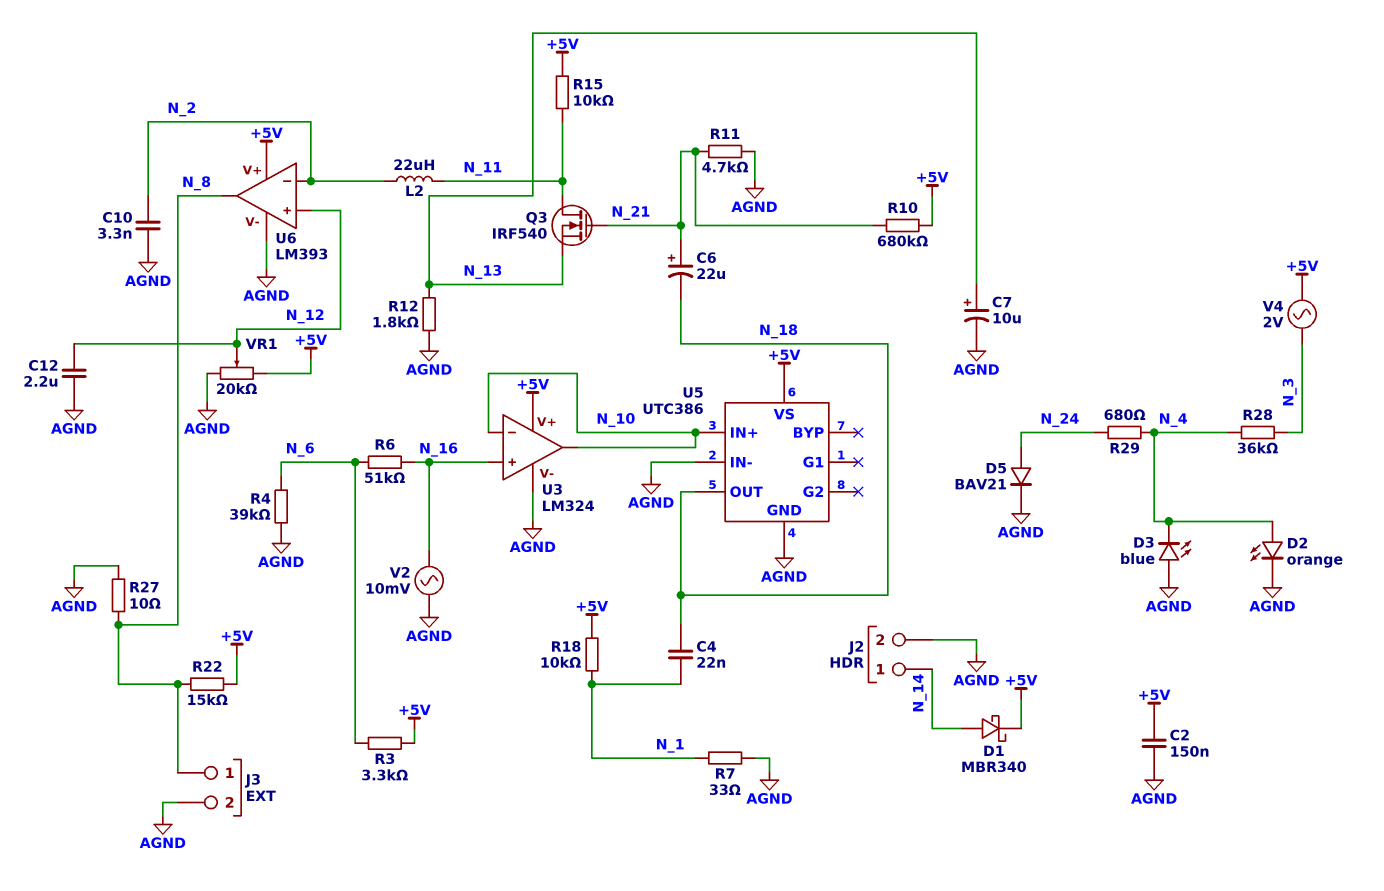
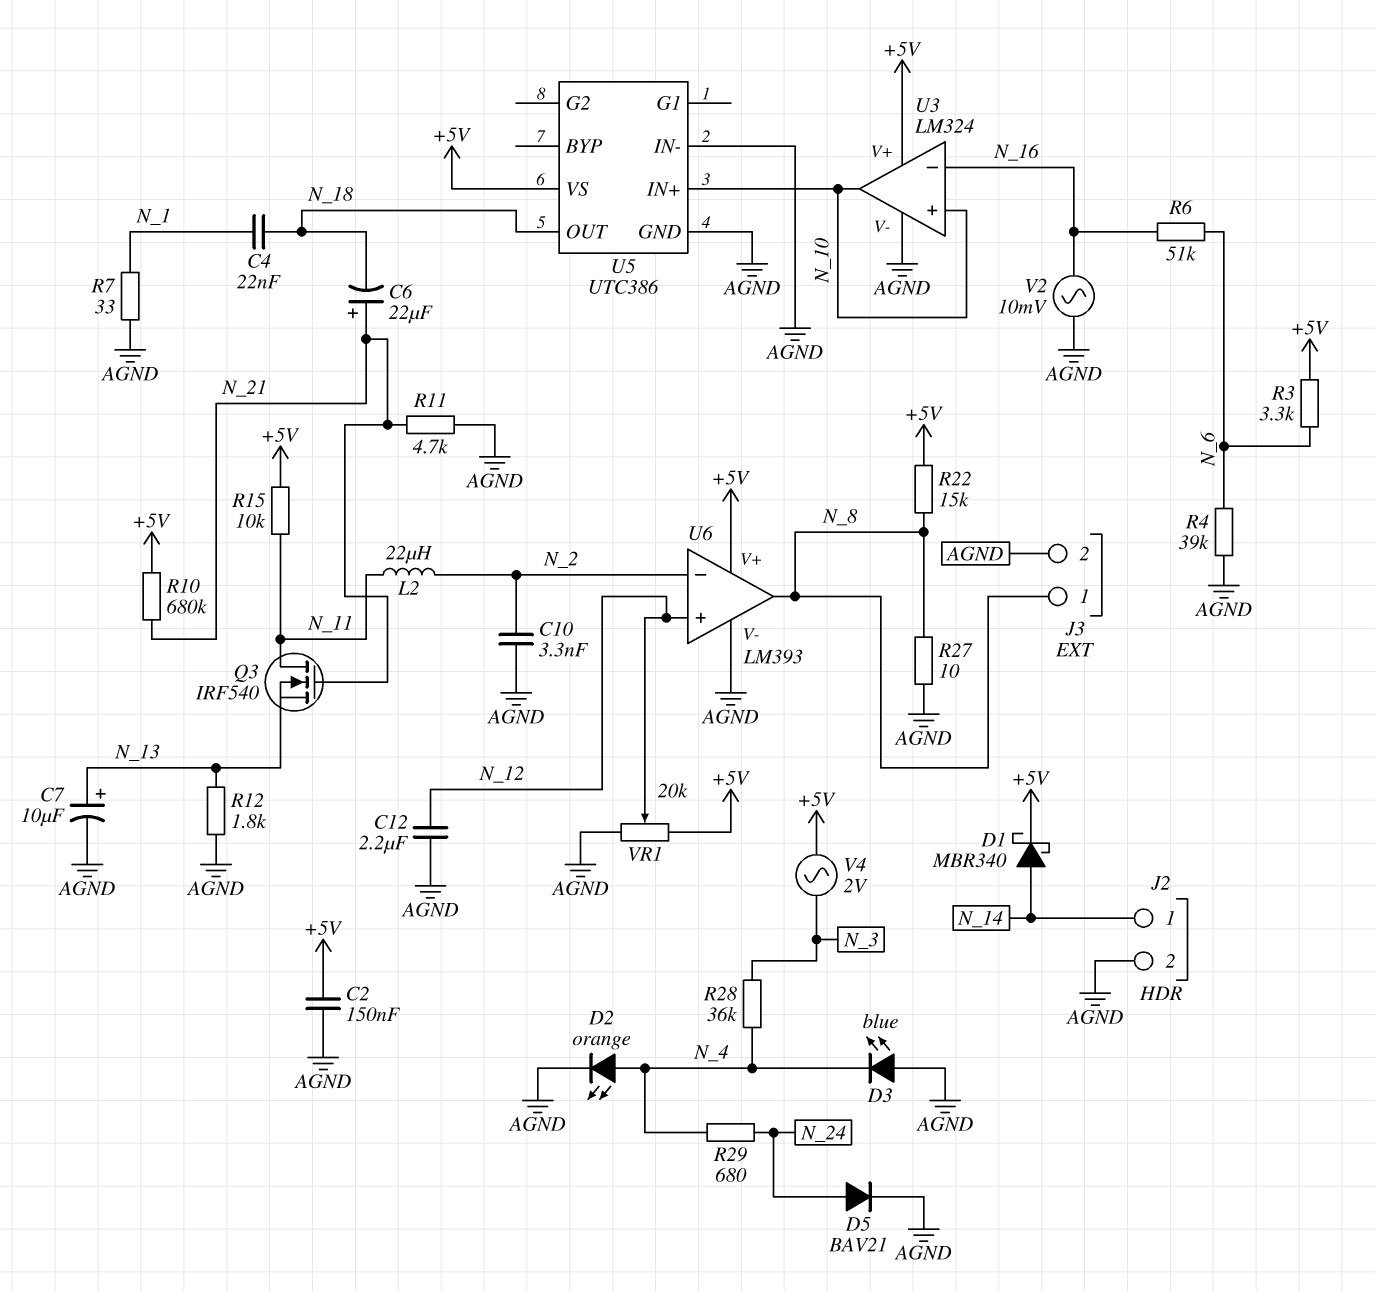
R18: 10k (+5V, N_1) -> none
U3 pin in+: N_16 -> N_10
U3 pin in-: N_10 -> N_16

